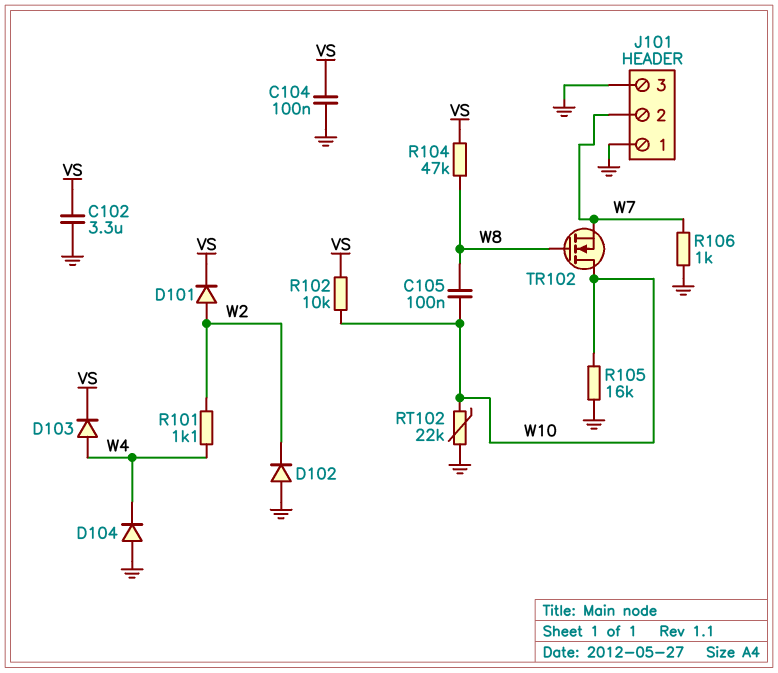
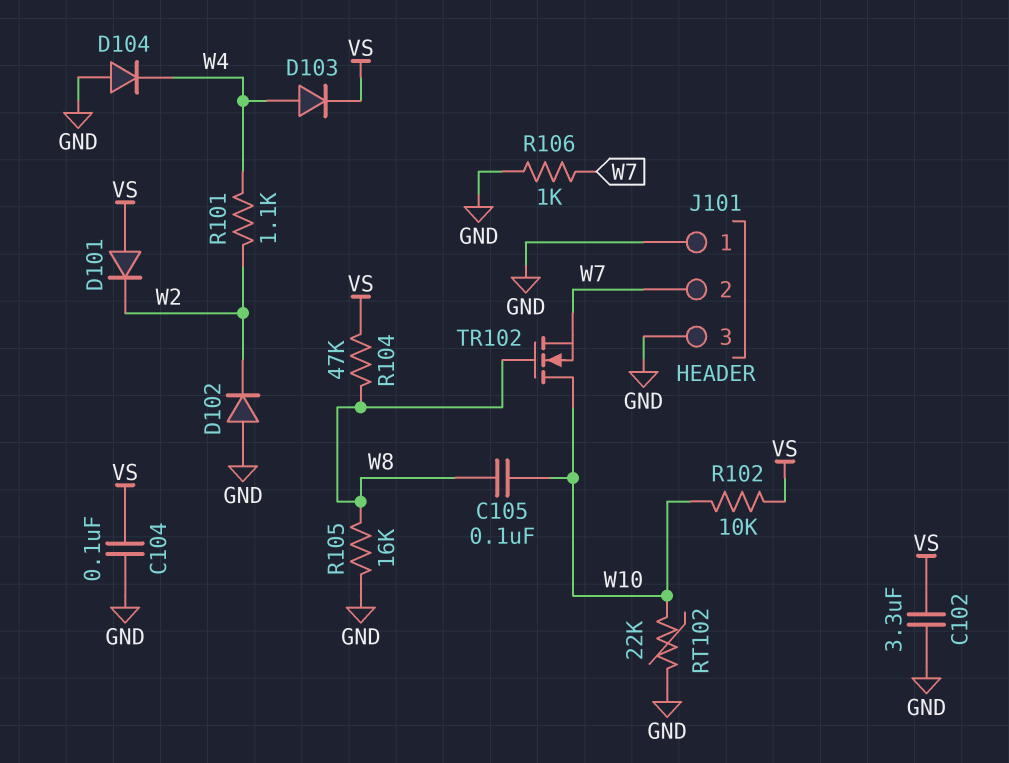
D101: diode (A W2, K VS) -> diode (A VS, K W2)
R105: 16k (GND, W10) -> 16k (GND, W8)

